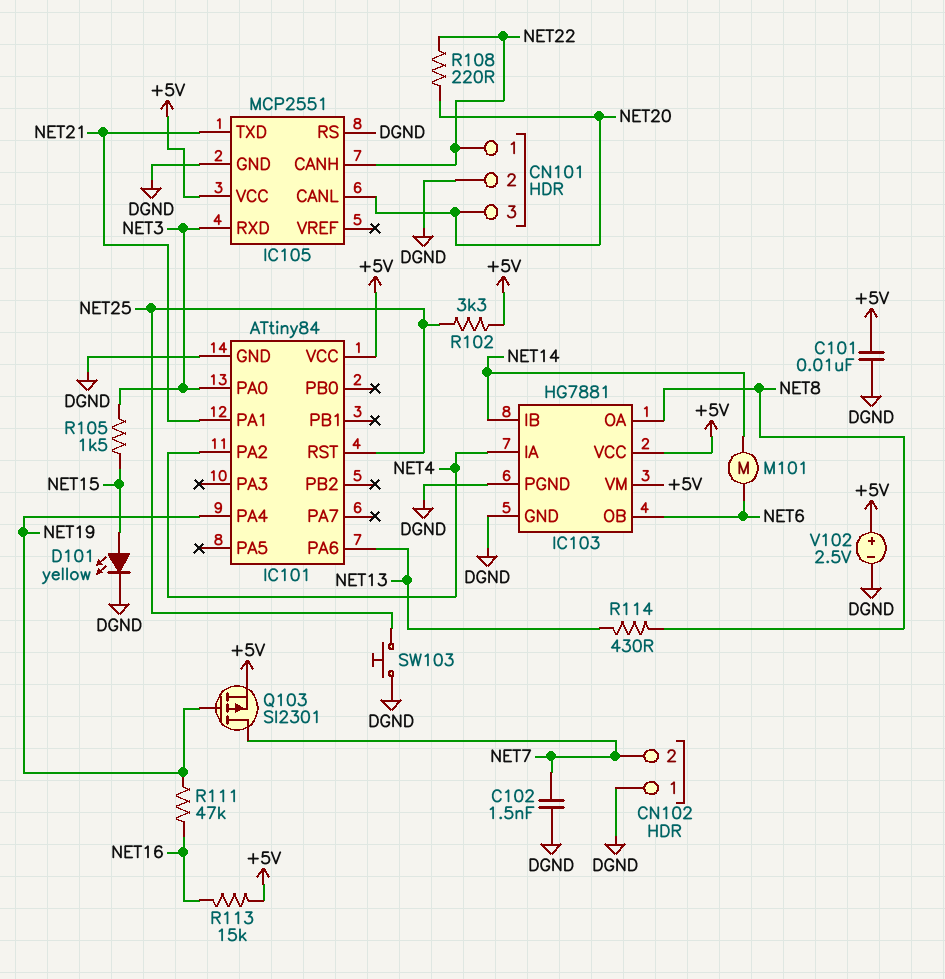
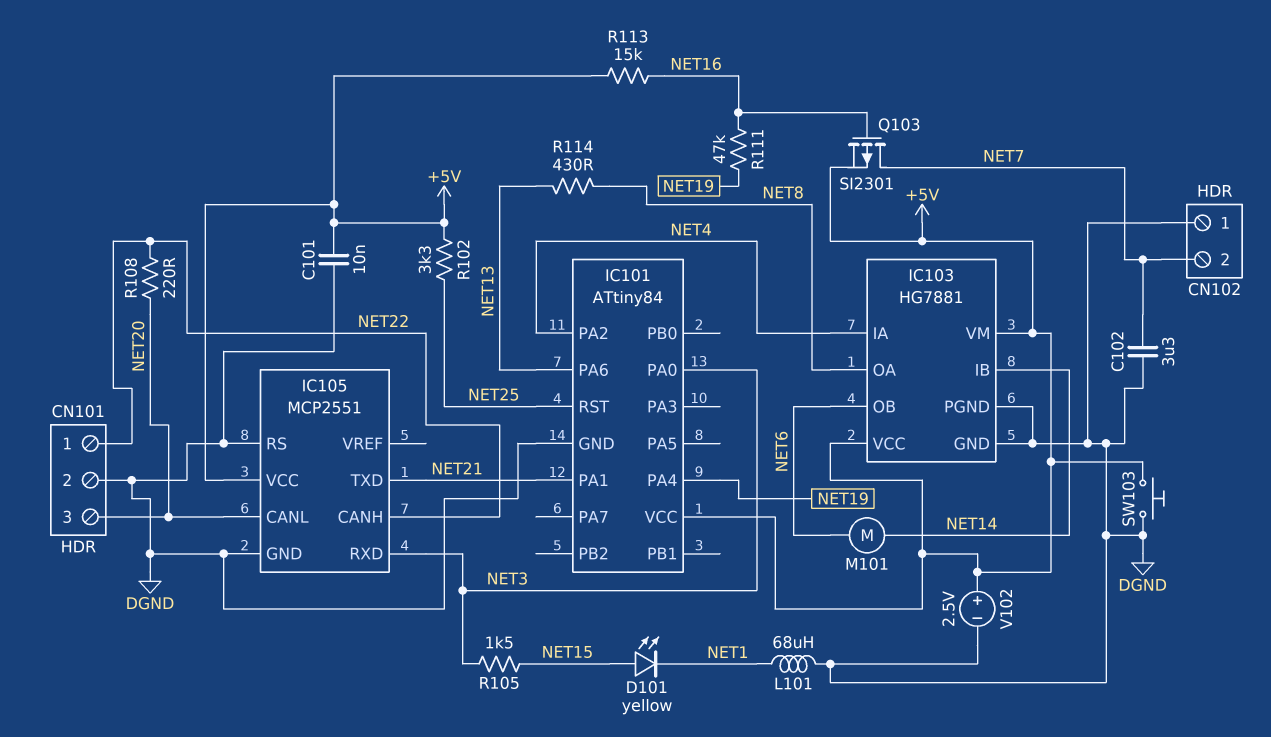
C102: 1.5nF (DGND, NET7) -> 3.3uF (DGND, NET7)
D101: LED yellow (A NET15, K DGND) -> LED yellow (A NET15, K NET1)
L101: none -> 68uH (DGND, NET1)
Q103: PMOS SI2301 (G NET19, D NET7, S +5V) -> PMOS SI2301 (G NET16, D NET7, S +5V)
SW103: button (DGND, NET25) -> button (+5V, DGND)

